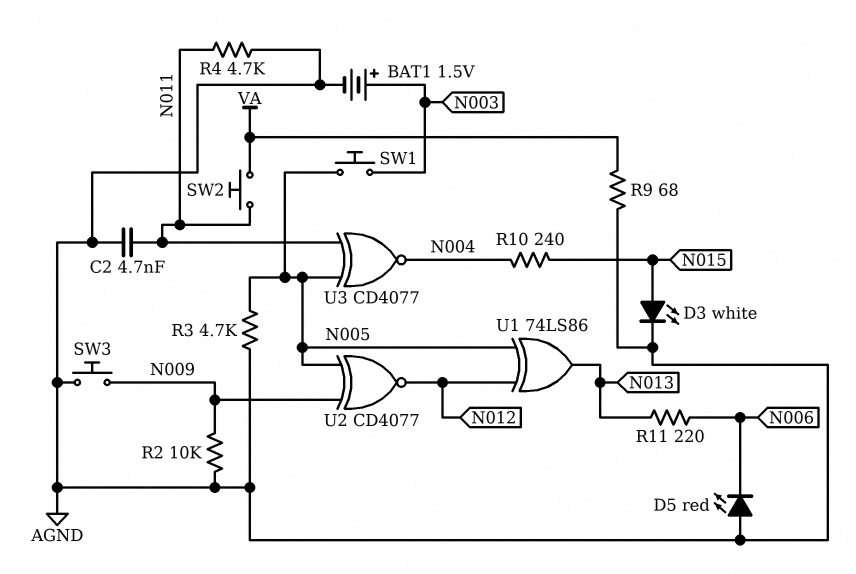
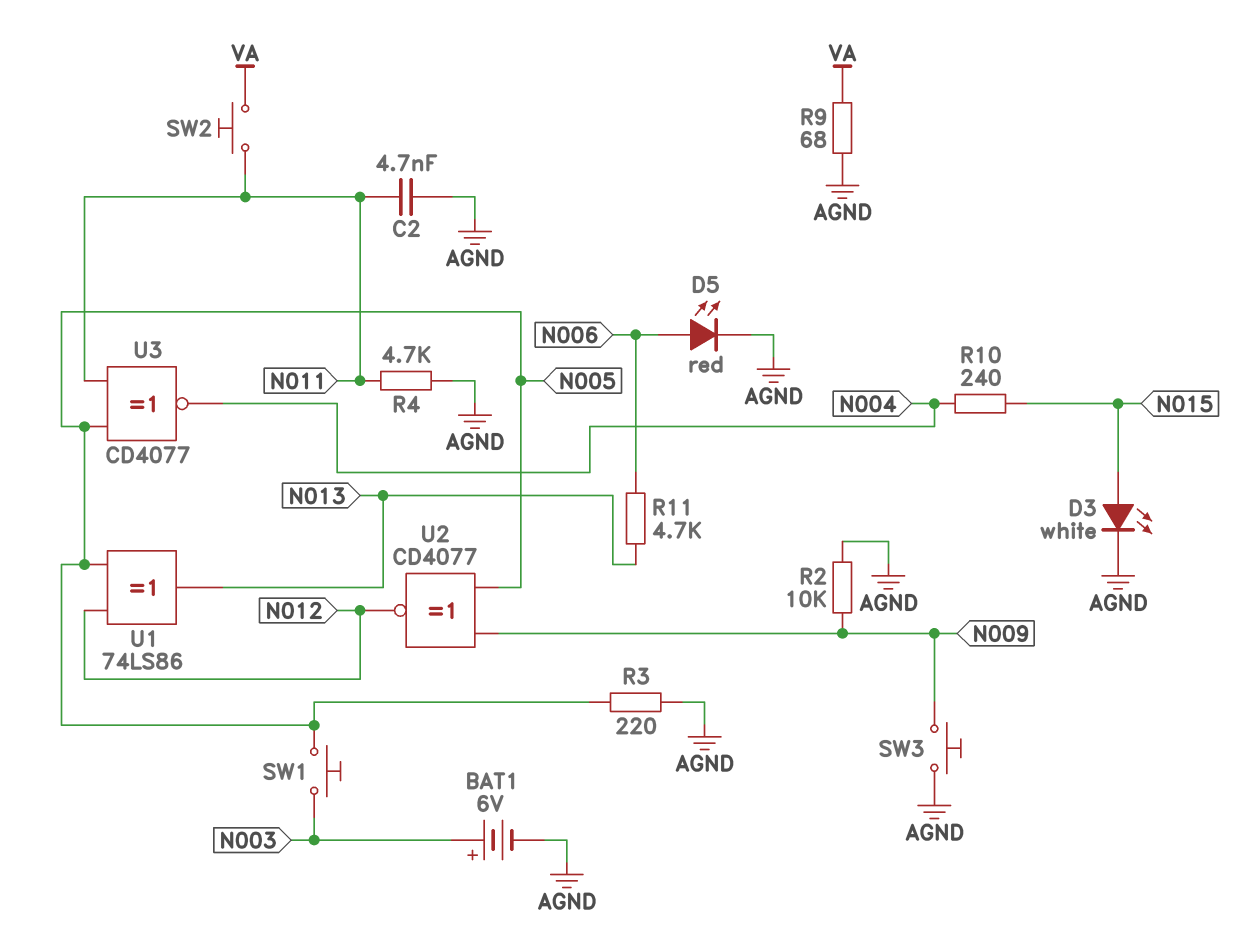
BAT1: 1.5V (plus N003, minus AGND) -> 6V (plus N003, minus AGND)
D5: LED red (A AGND, K N006) -> LED red (A N006, K AGND)
R3: 4.7k (AGND, N005) -> 220 (AGND, N005)
R11: 220 (N006, N013) -> 4.7k (N006, N013)

